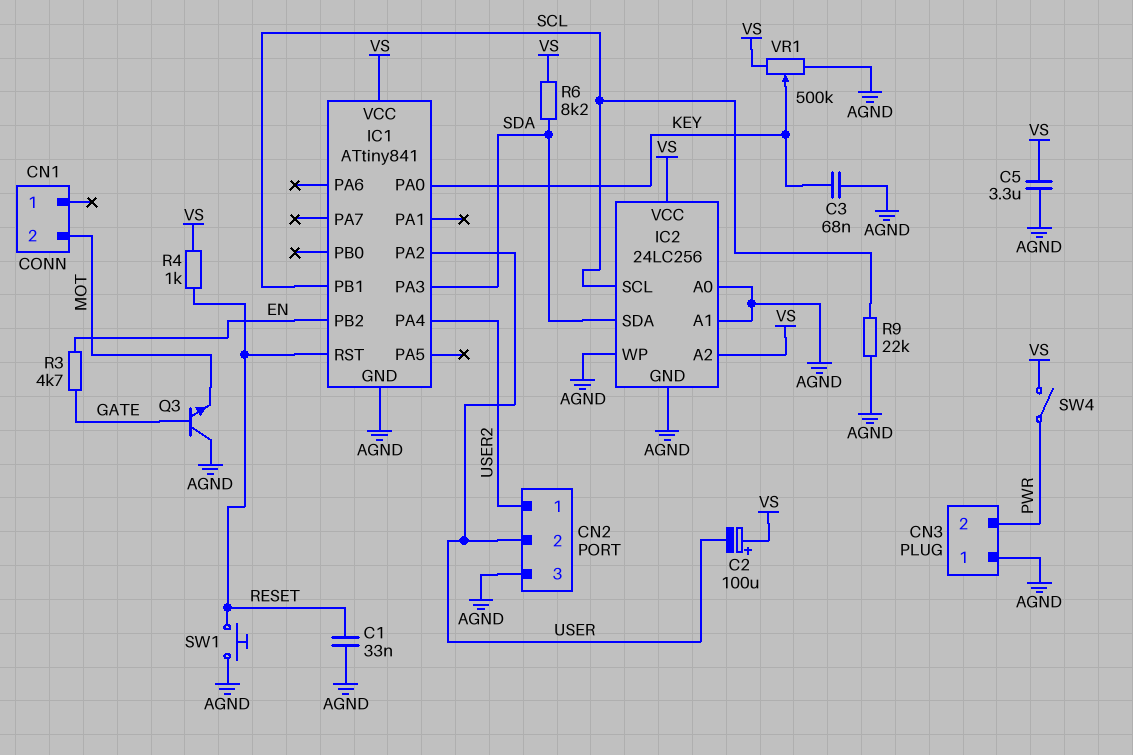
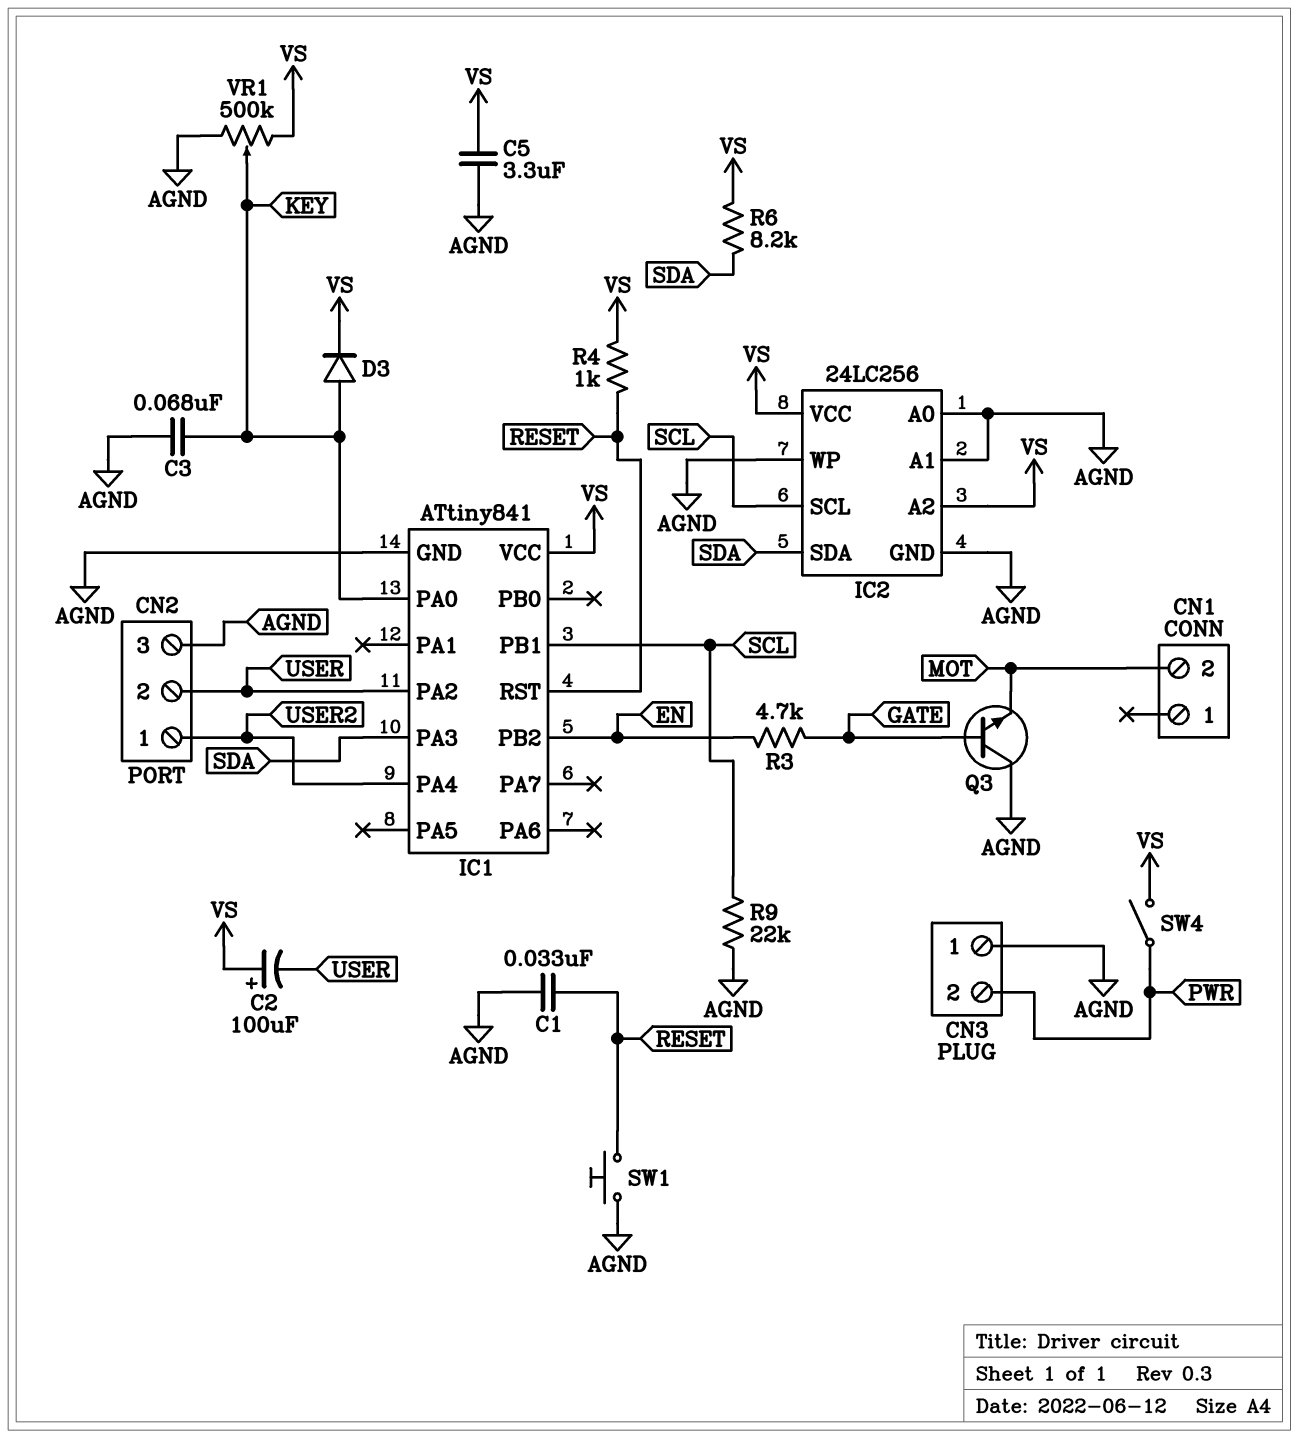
D3: none -> diode (A KEY, K VS)

